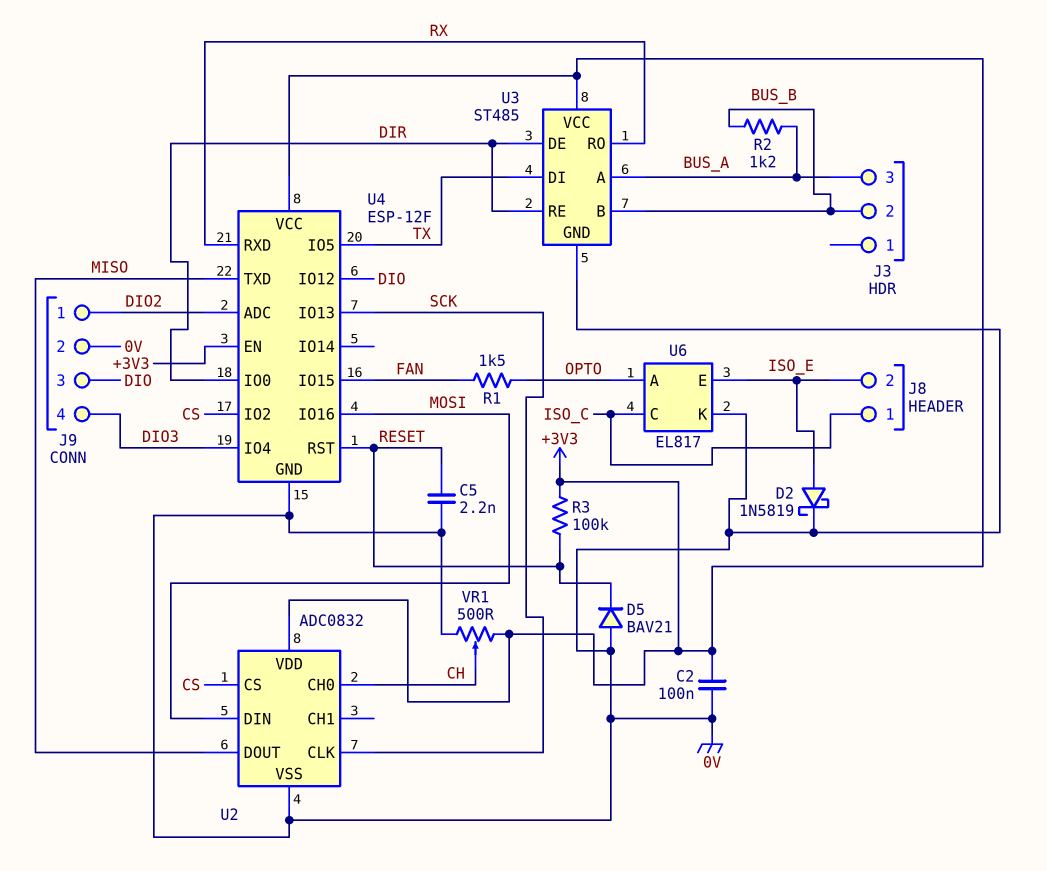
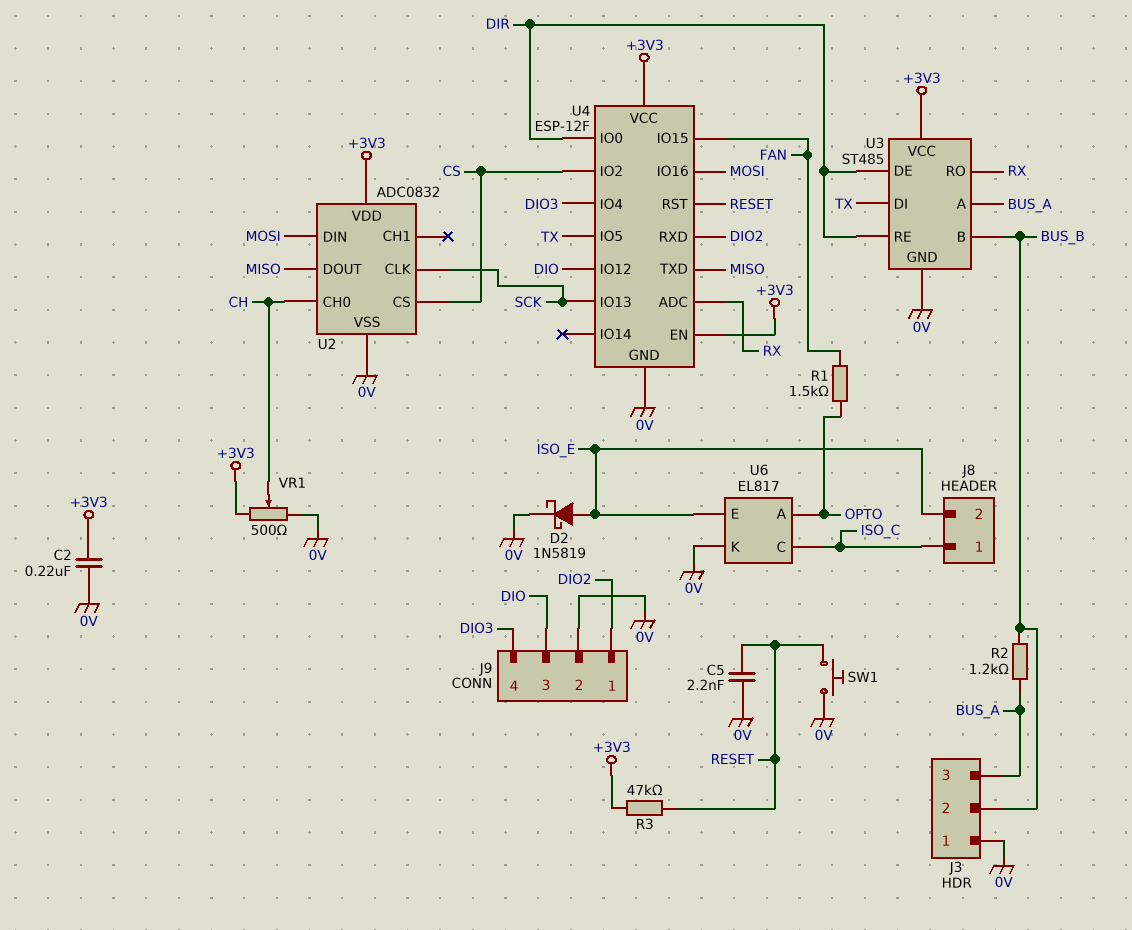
C2: 100nF (+3V3, 0V) -> 220nF (+3V3, 0V)
D5: diode BAV21 (A 0V, K RESET) -> none
J3 pin 1: none -> 0V
R3: 100k (+3V3, RESET) -> 47k (+3V3, RESET)
SW1: none -> button (0V, RESET)
U4 pin ADC: DIO2 -> RX
U4 pin RXD: RX -> DIO2

